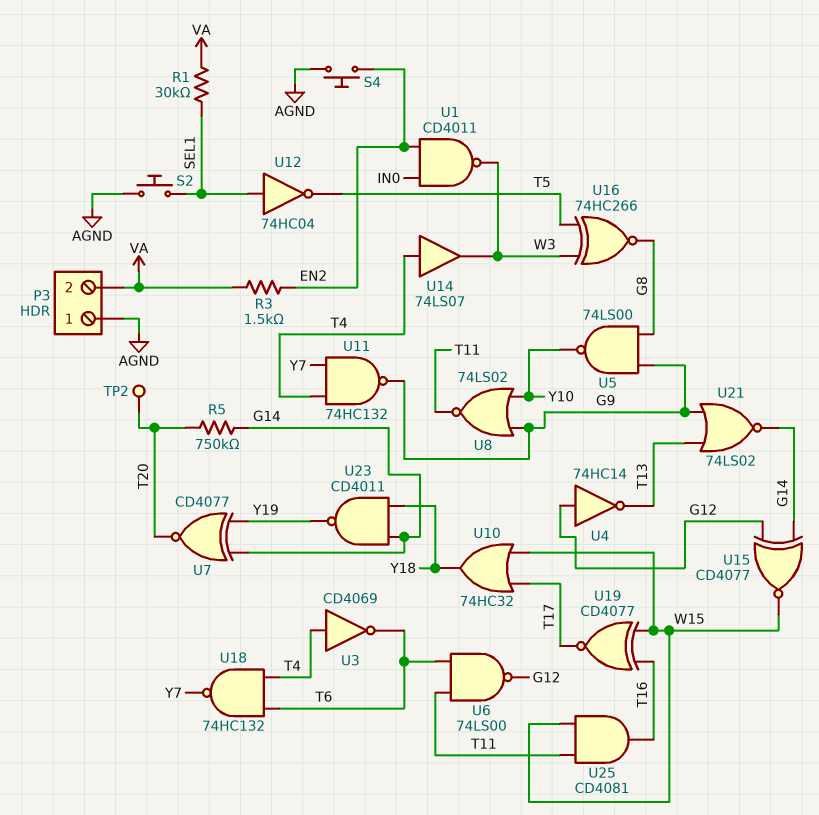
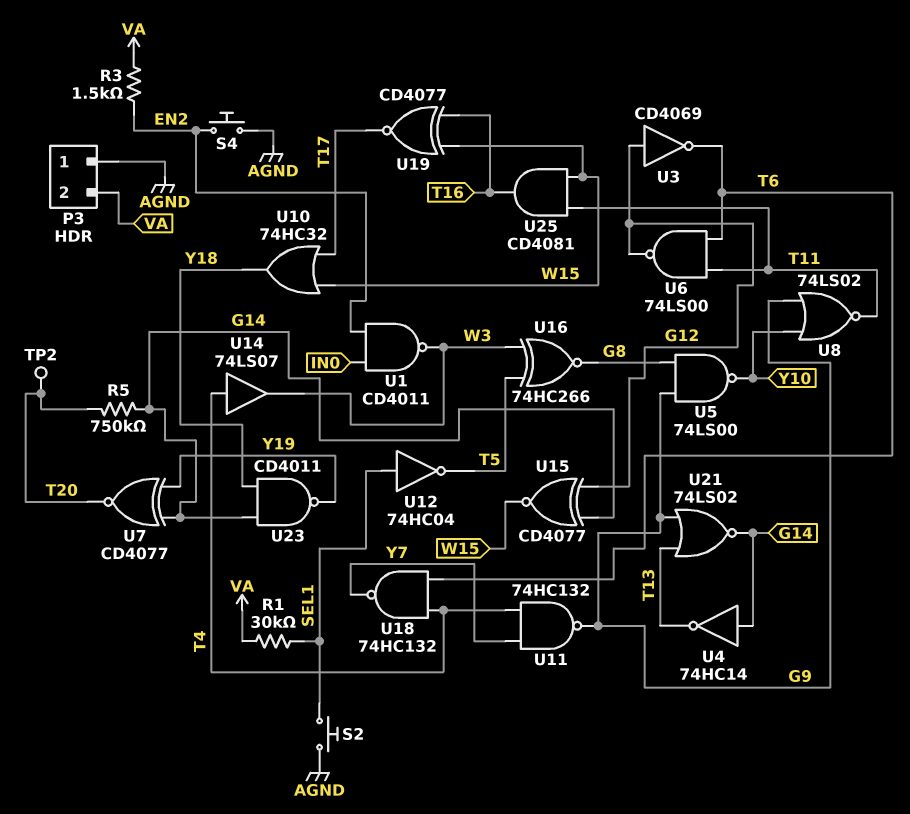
U3: NOT CD4069 (in T4, out T6) -> NOT CD4069 (in G12, out T6)
U4: NOT 74HC14 (in G12, out T13) -> NOT 74HC14 (in G14, out T13)

